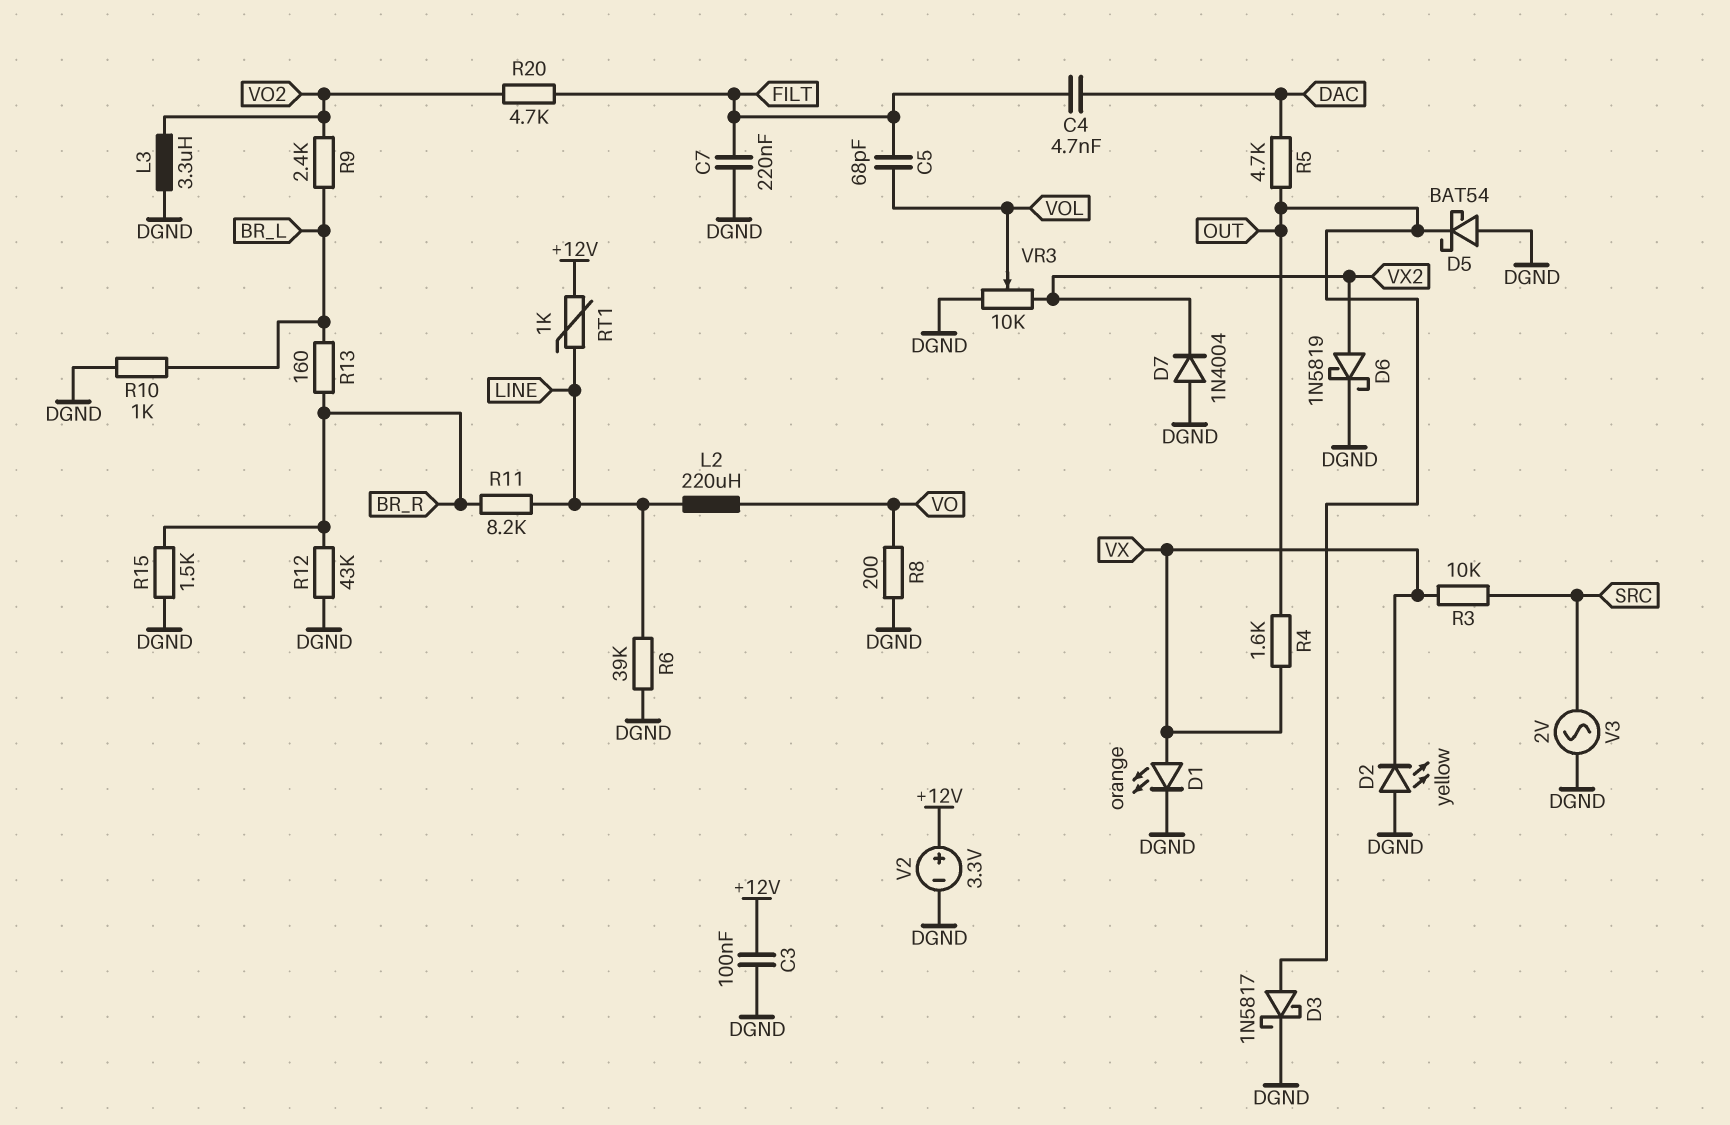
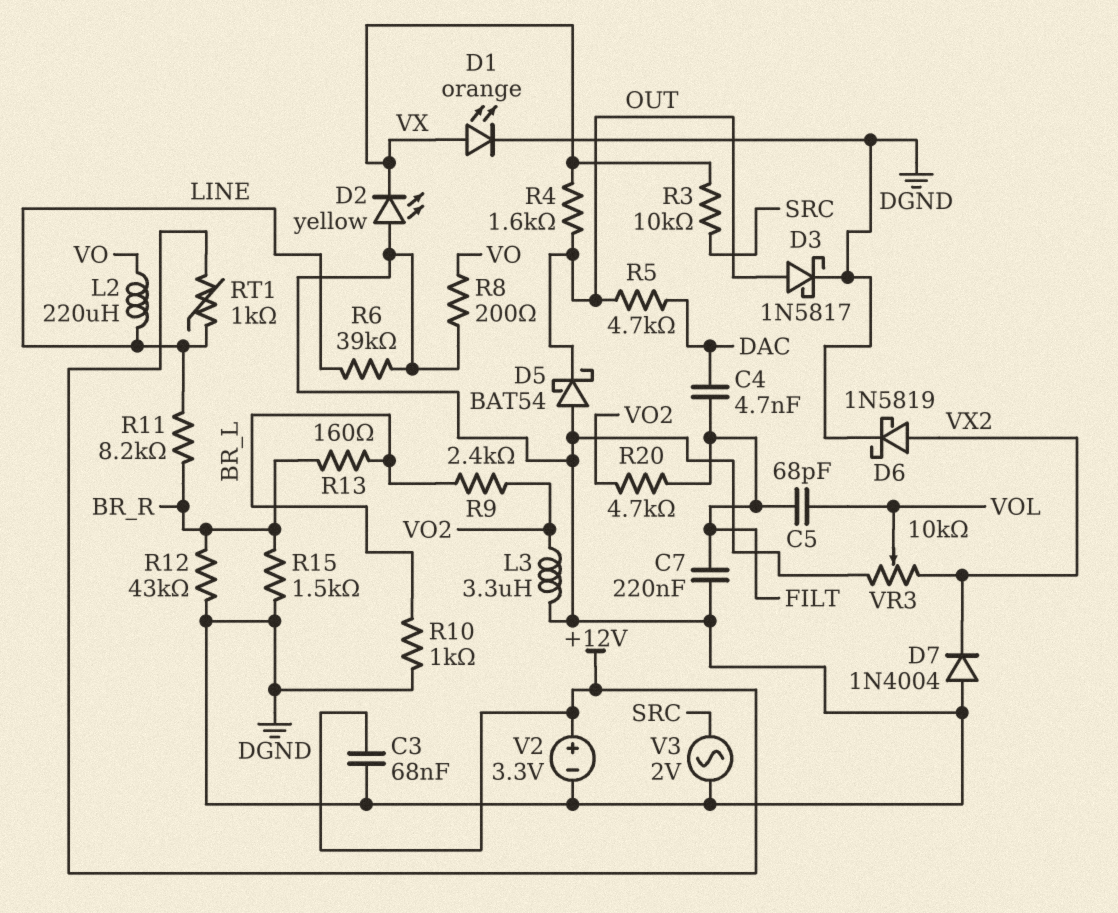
C3: 100nF (+12V, DGND) -> 68nF (+12V, DGND)

